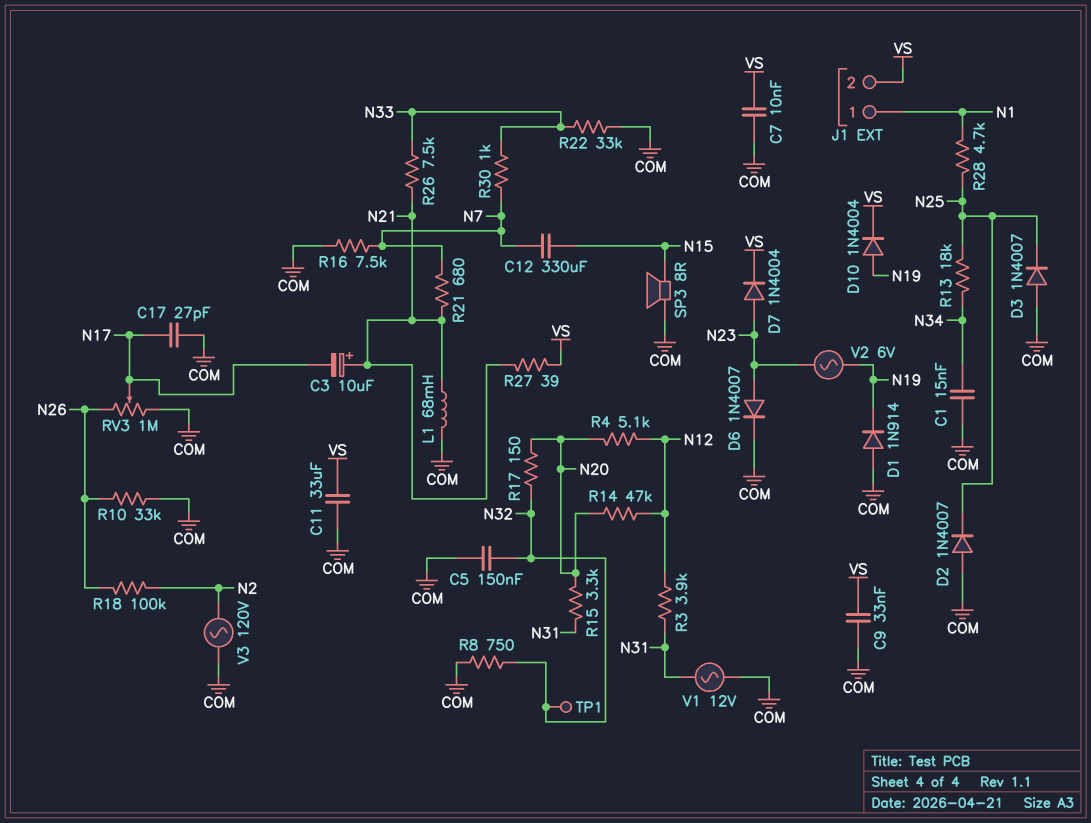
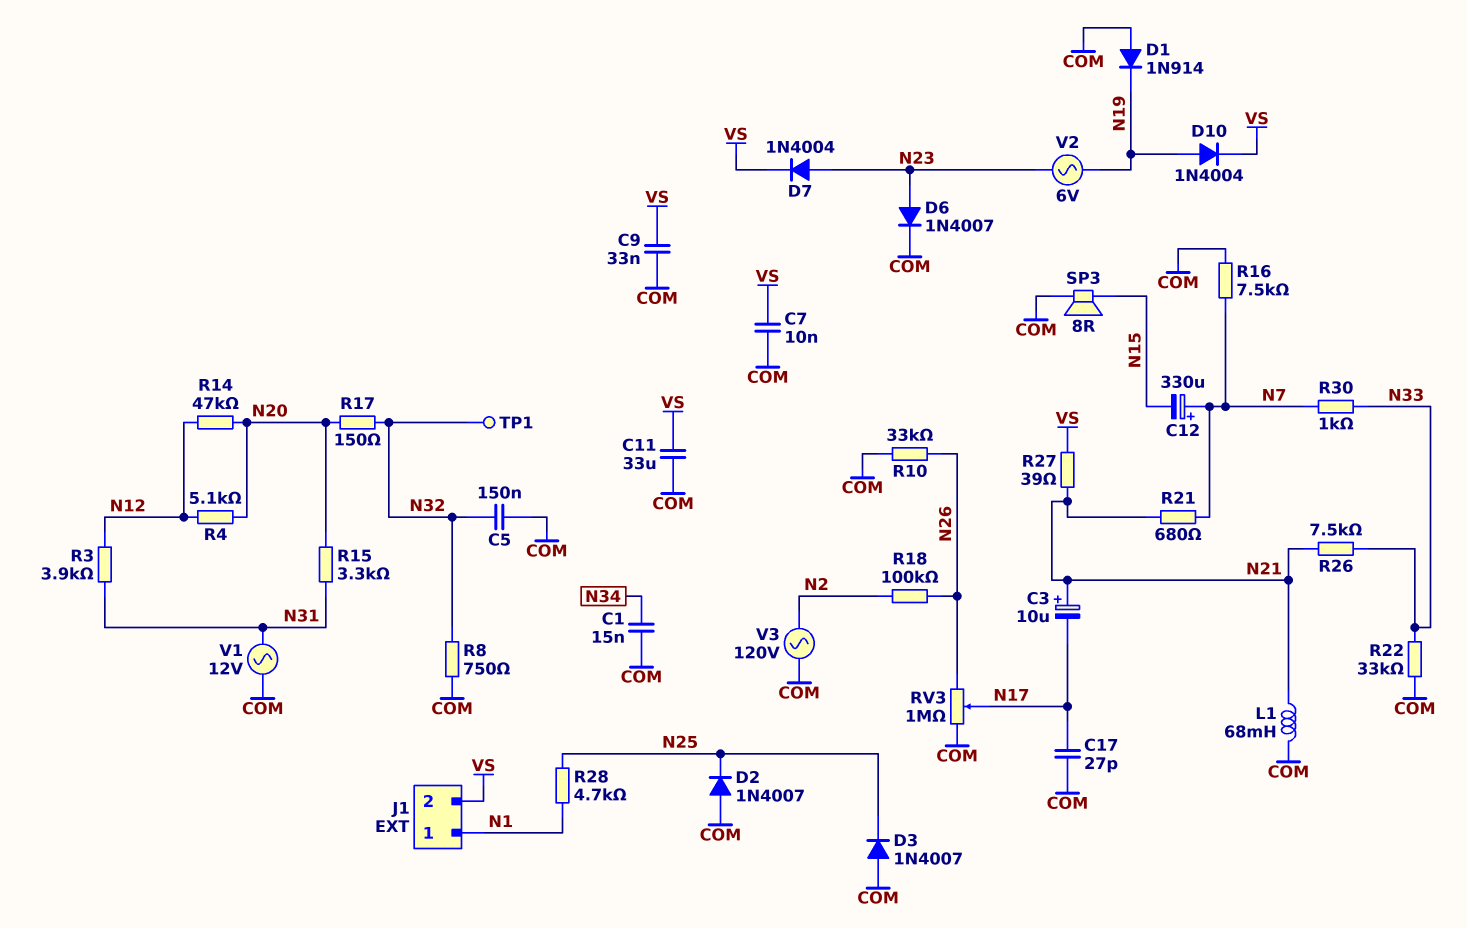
C12: 330uF (N7, N15) -> 330uF (plus N7, minus N15)
R13: 18k (N25, N34) -> none

